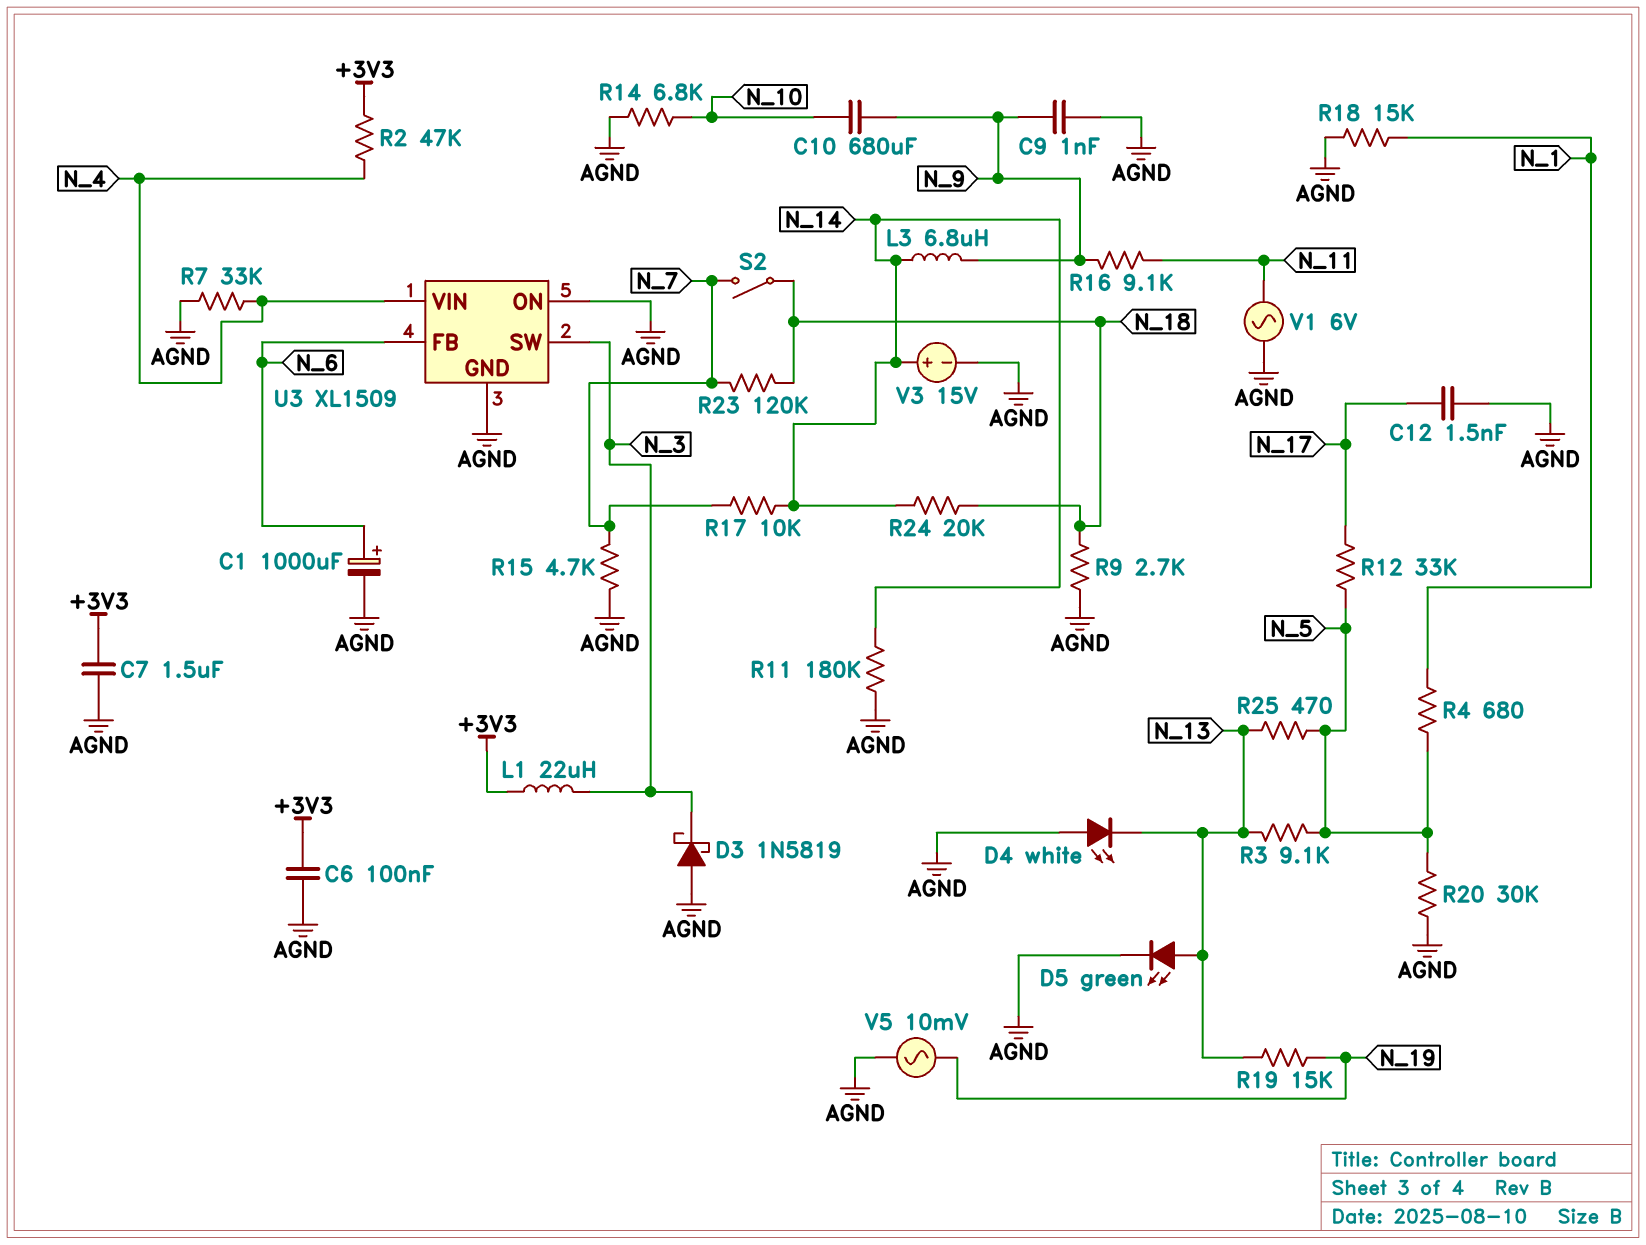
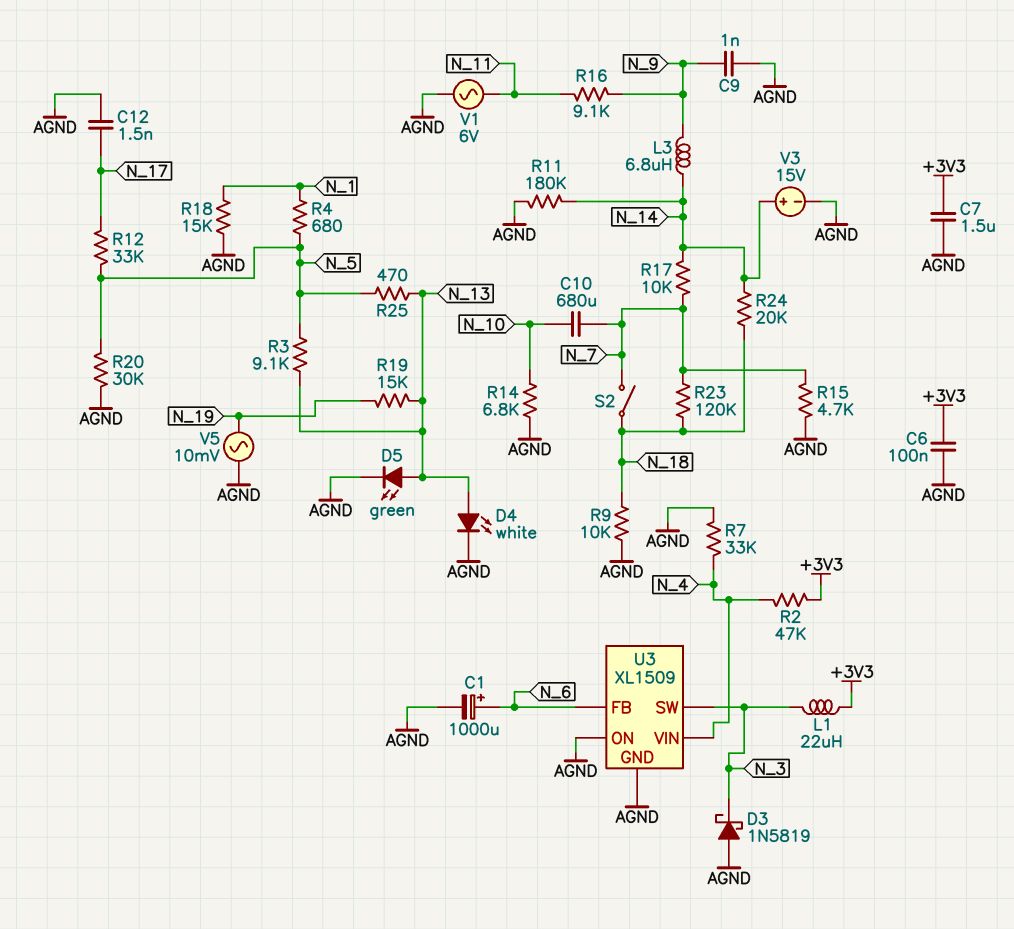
C10: 680uF (N_9, N_10) -> 680uF (N_7, N_10)
D4: LED white (A AGND, K N_13) -> LED white (A N_13, K AGND)
R9: 2.7k (AGND, N_18) -> 10k (AGND, N_18)

